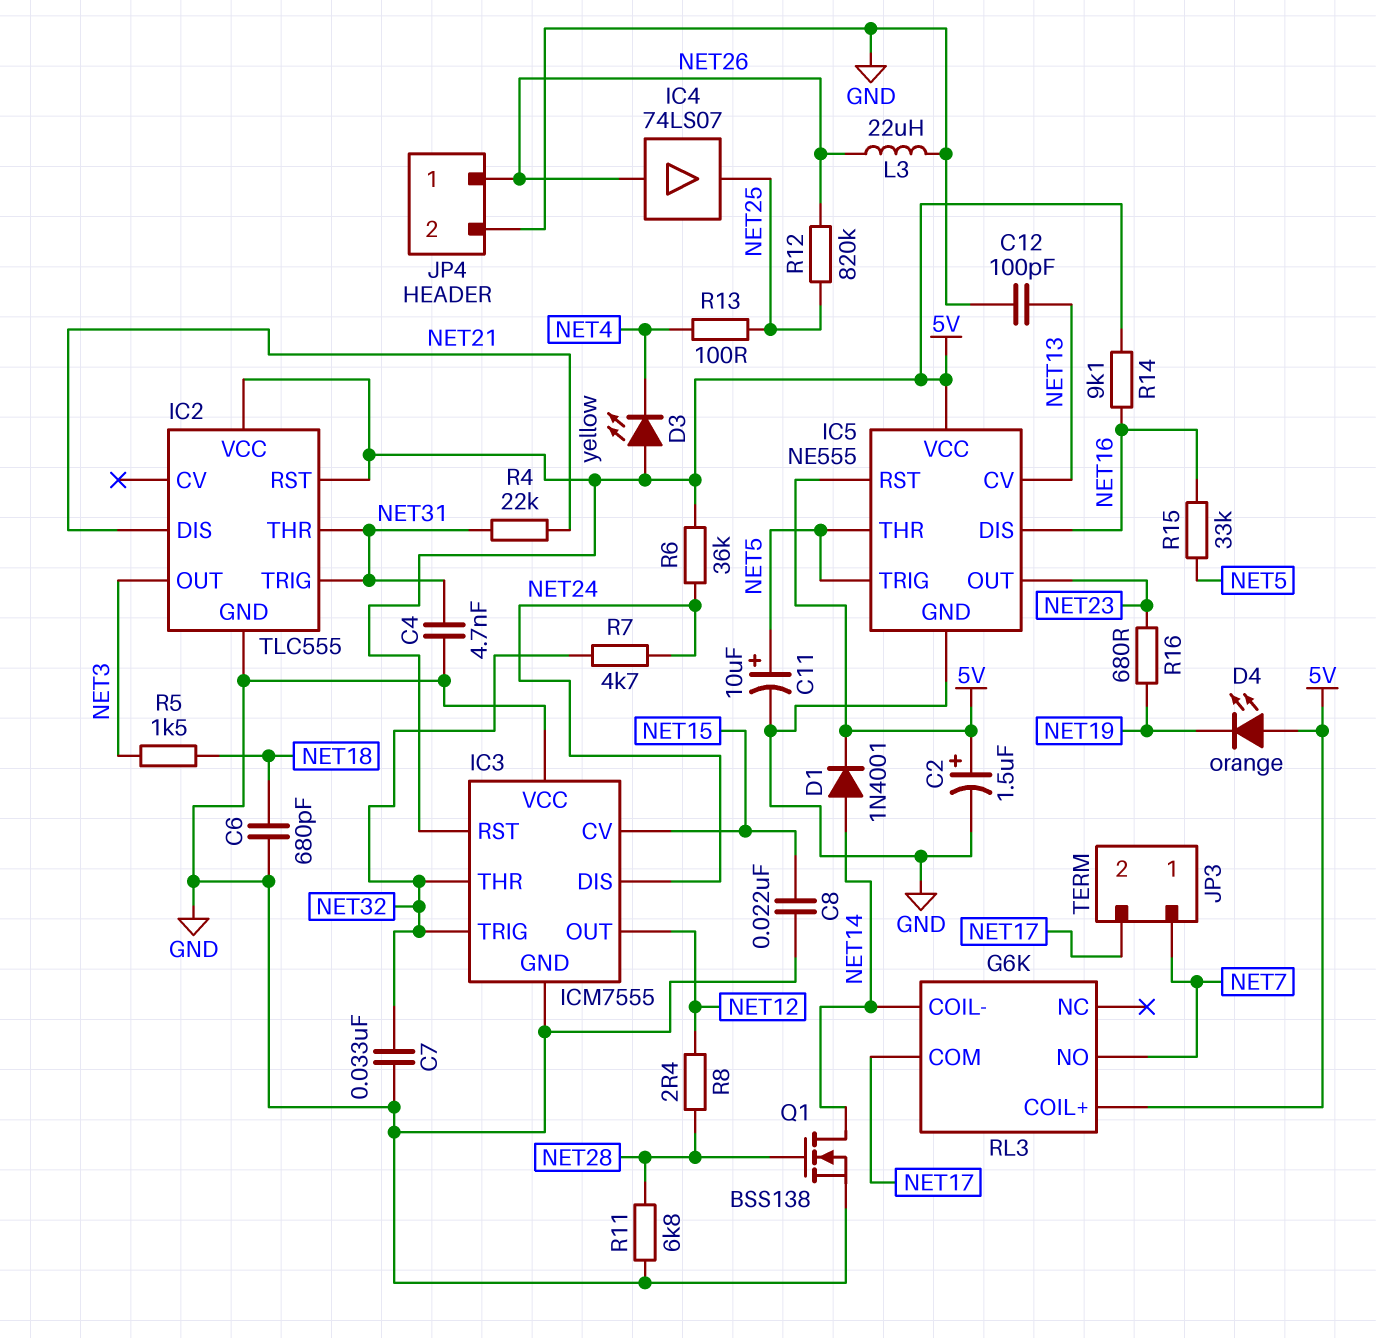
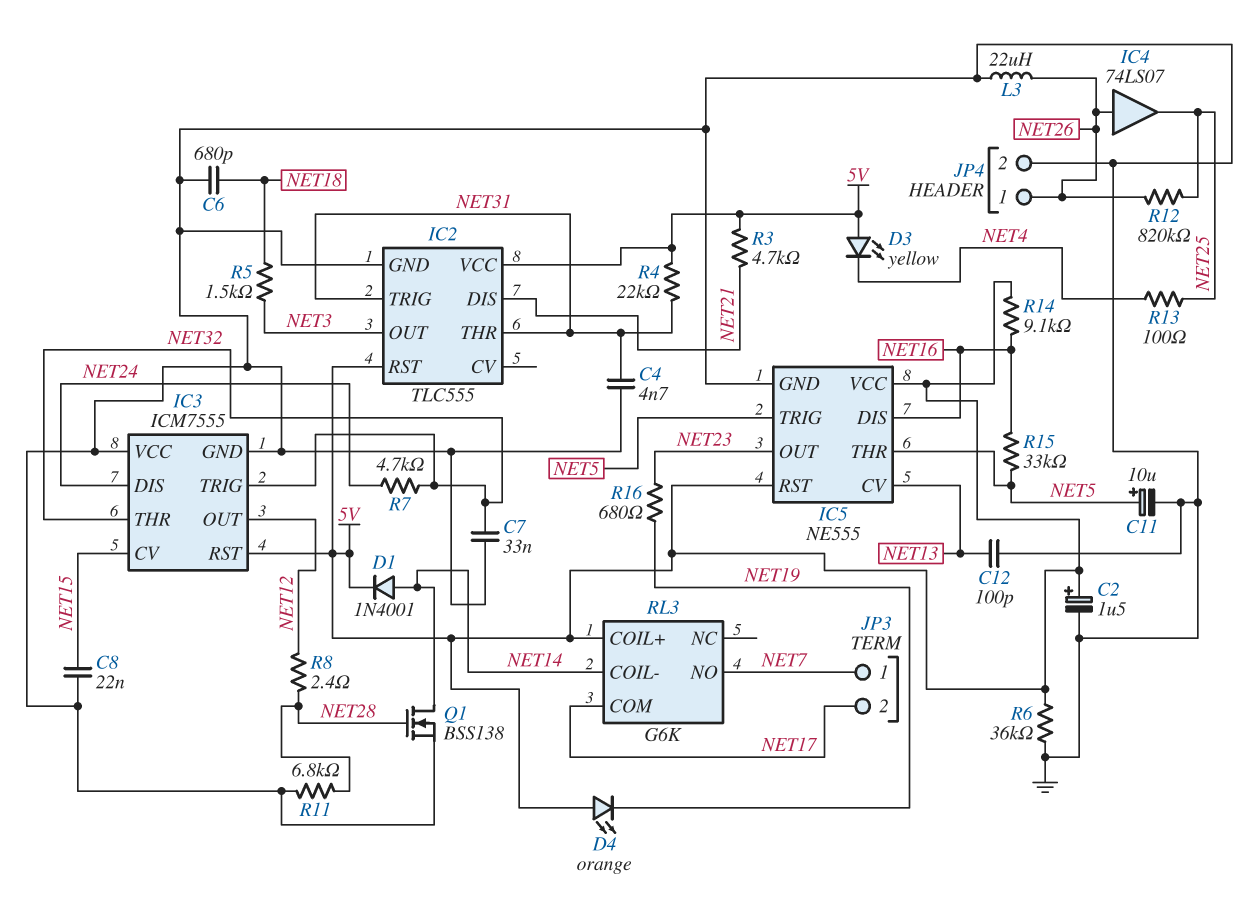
R3: none -> 4.7k (5V, NET21)
R4: 22k (NET21, NET31) -> 22k (5V, NET31)
R6: 36k (5V, NET24) -> 36k (5V, GND)

